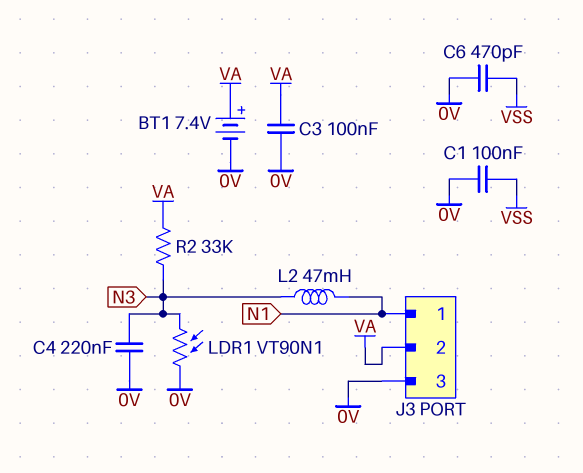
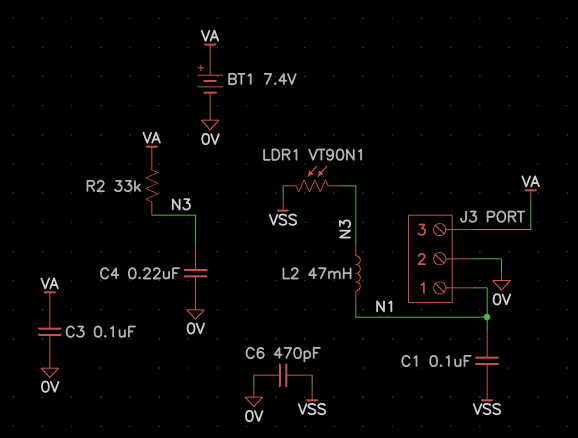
C1: 100nF (0V, VSS) -> 100nF (N1, VSS)
J3 pin 2: VA -> 0V
J3 pin 3: 0V -> VA
LDR1: VT90N1 (0V, N3) -> VT90N1 (N3, VSS)

